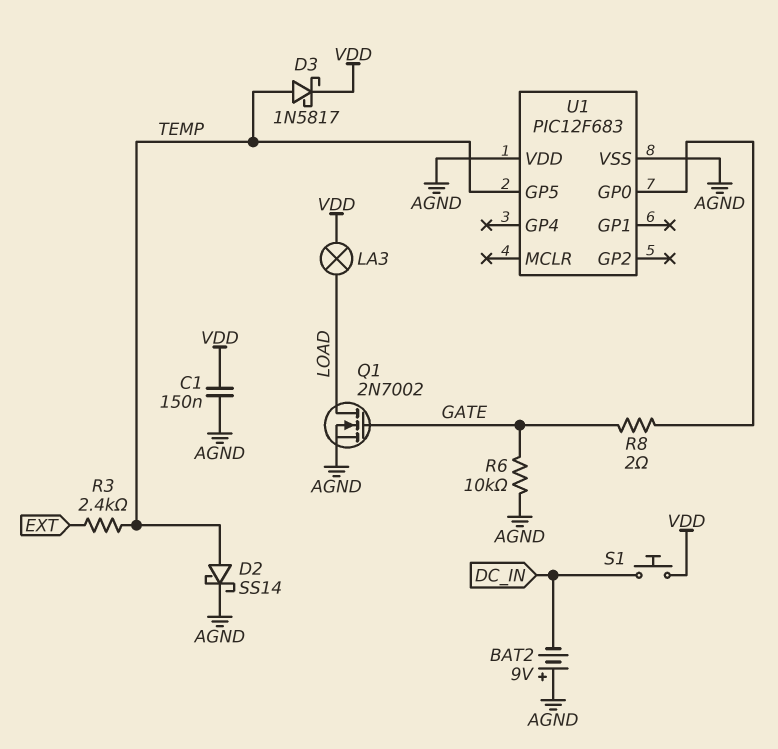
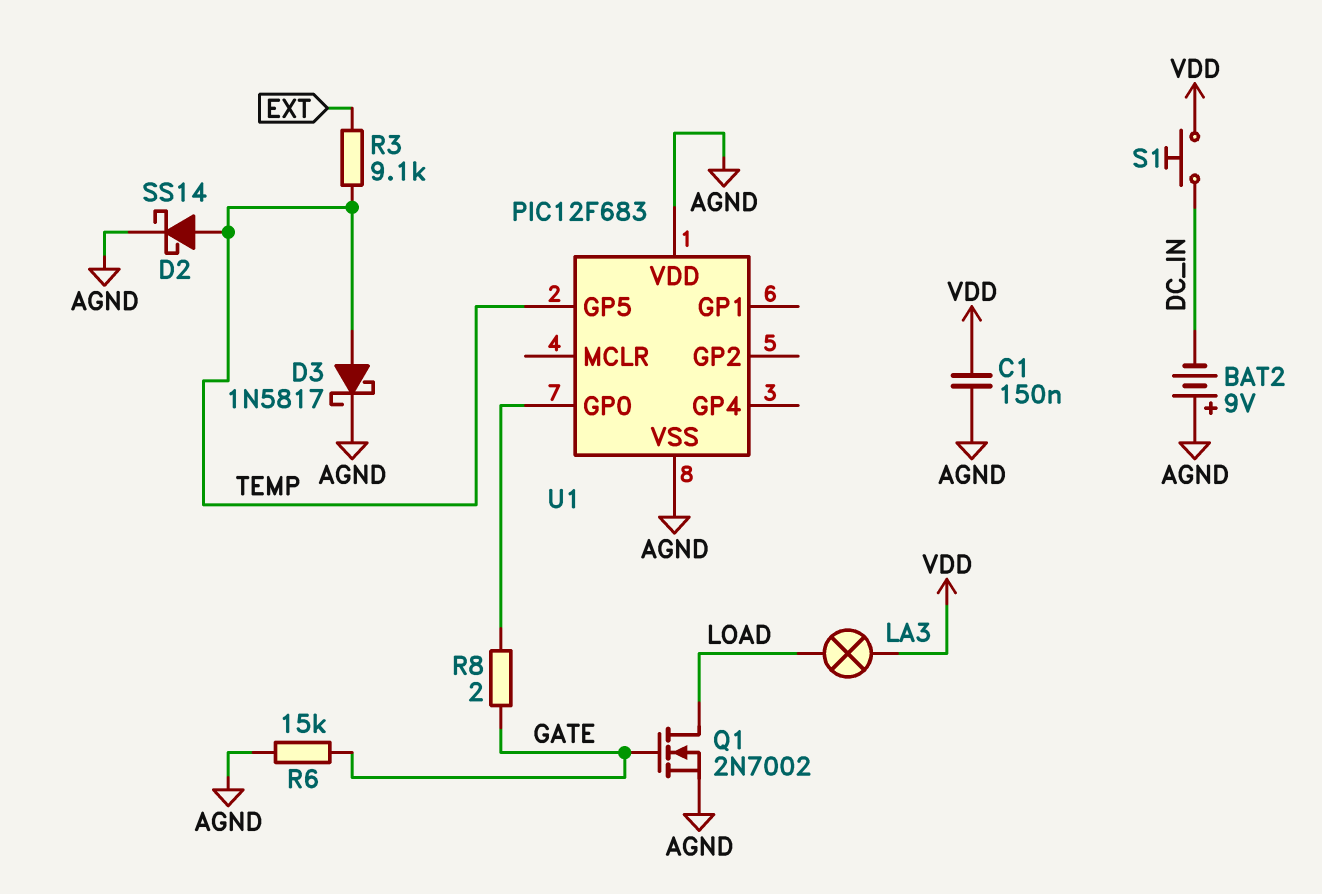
D3: schottky 1N5817 (A TEMP, K VDD) -> schottky 1N5817 (A TEMP, K AGND)
R3: 2.4k (EXT, TEMP) -> 9.1k (EXT, TEMP)
R6: 10k (AGND, GATE) -> 15k (AGND, GATE)

